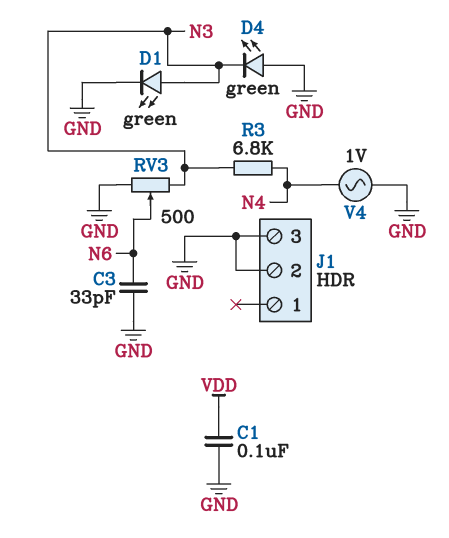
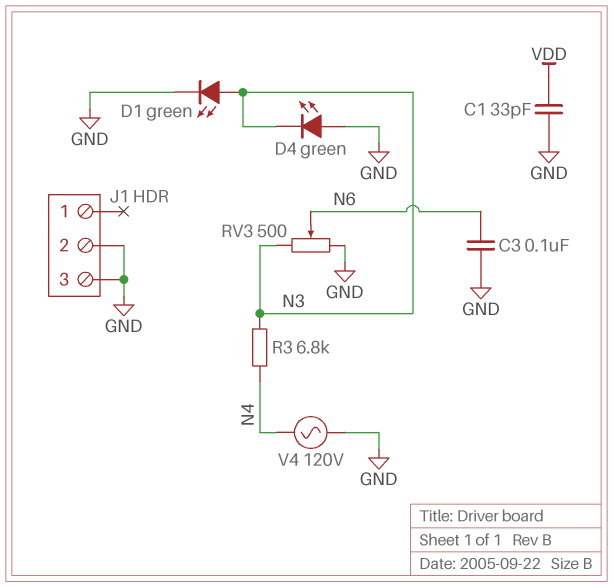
C1: 100nF (GND, VDD) -> 33pF (GND, VDD)
C3: 33pF (GND, N6) -> 100nF (GND, N6)
V4: AC 1V (GND, N4) -> AC 120V (GND, N4)

